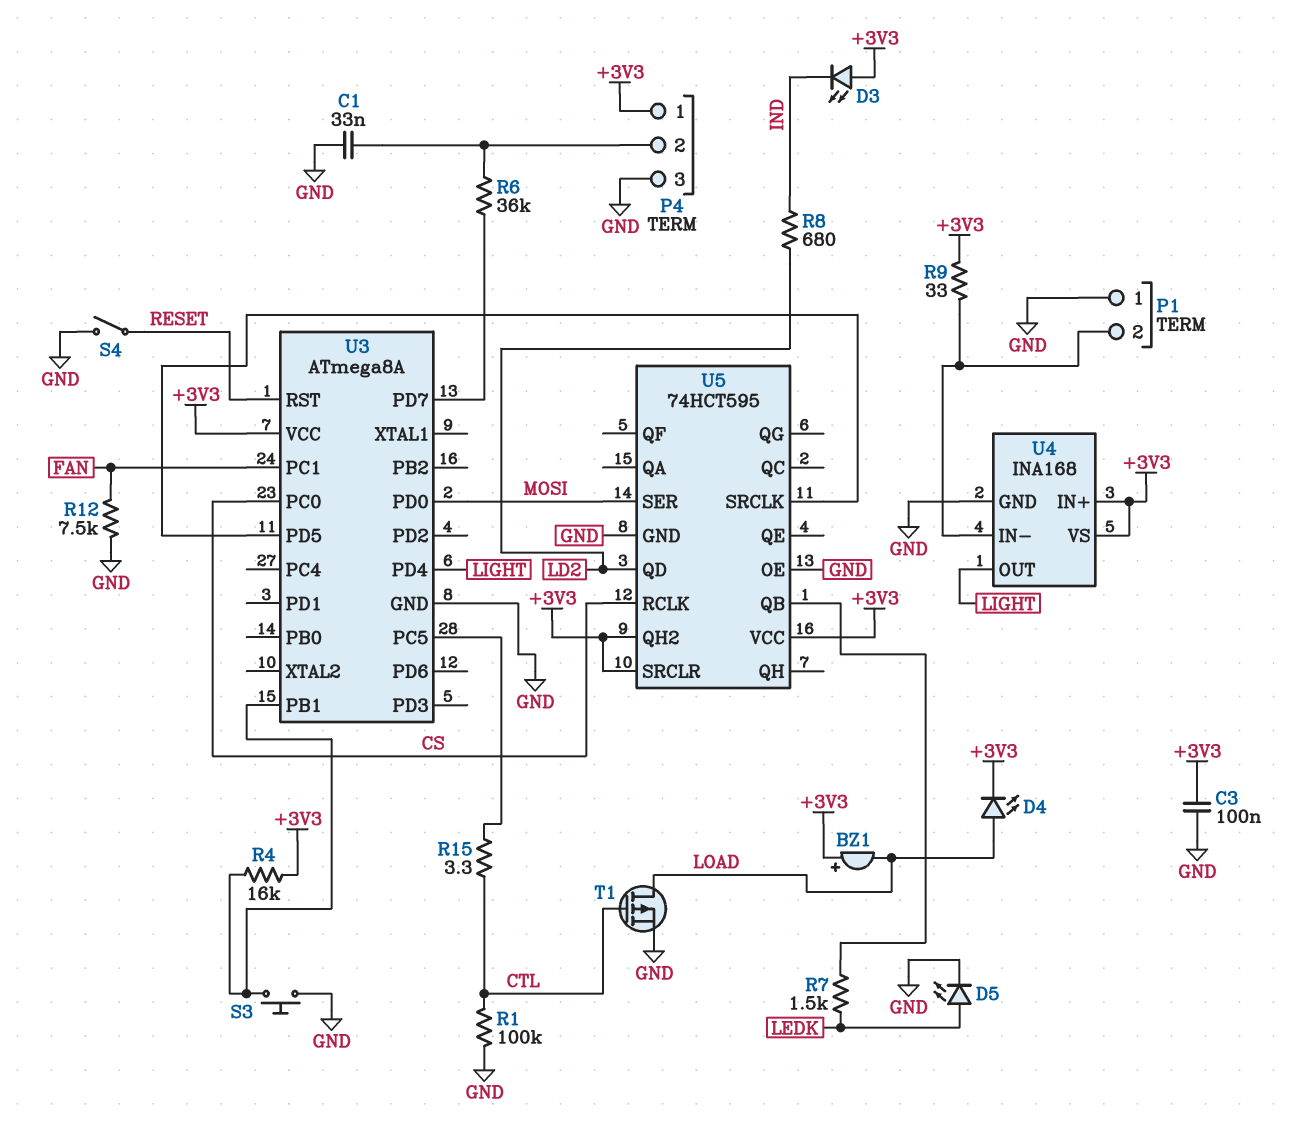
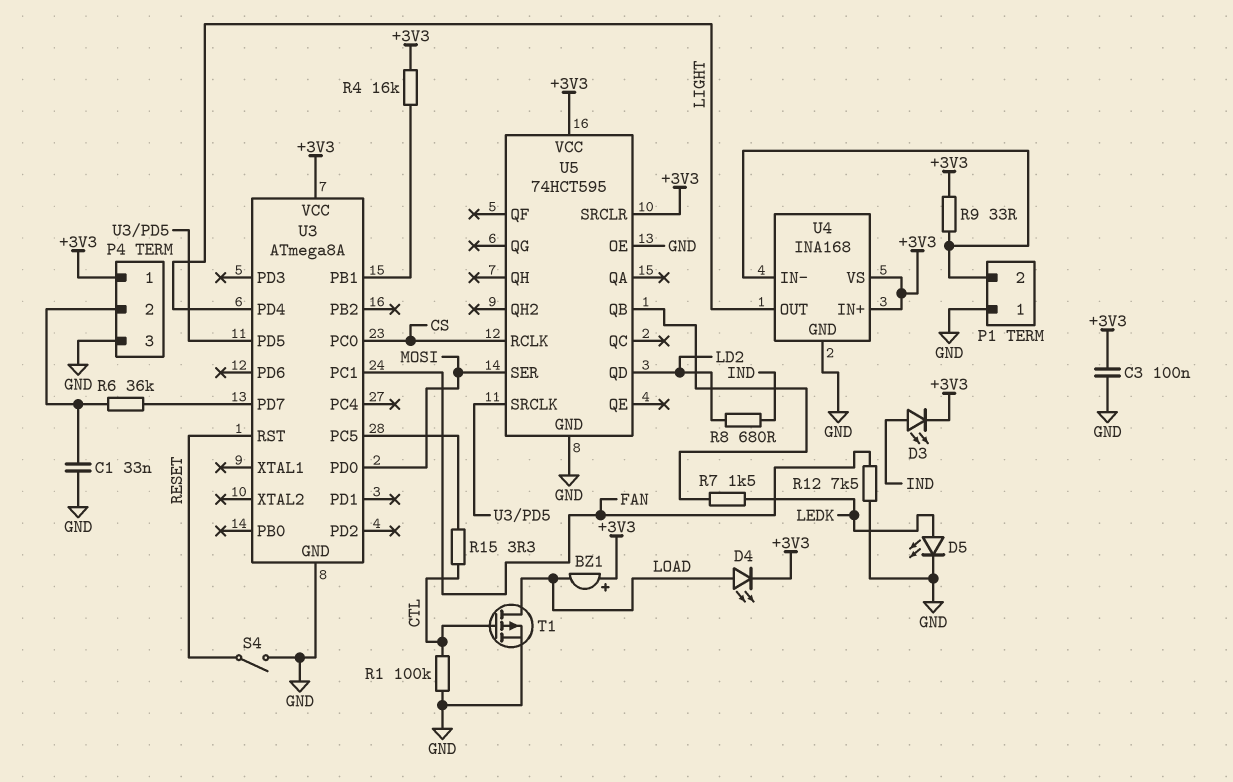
D3: LED (A +3V3, K IND) -> LED (A IND, K +3V3)
S3: button (GND, U3/PB1) -> none
U5 pin QH2: +3V3 -> none

